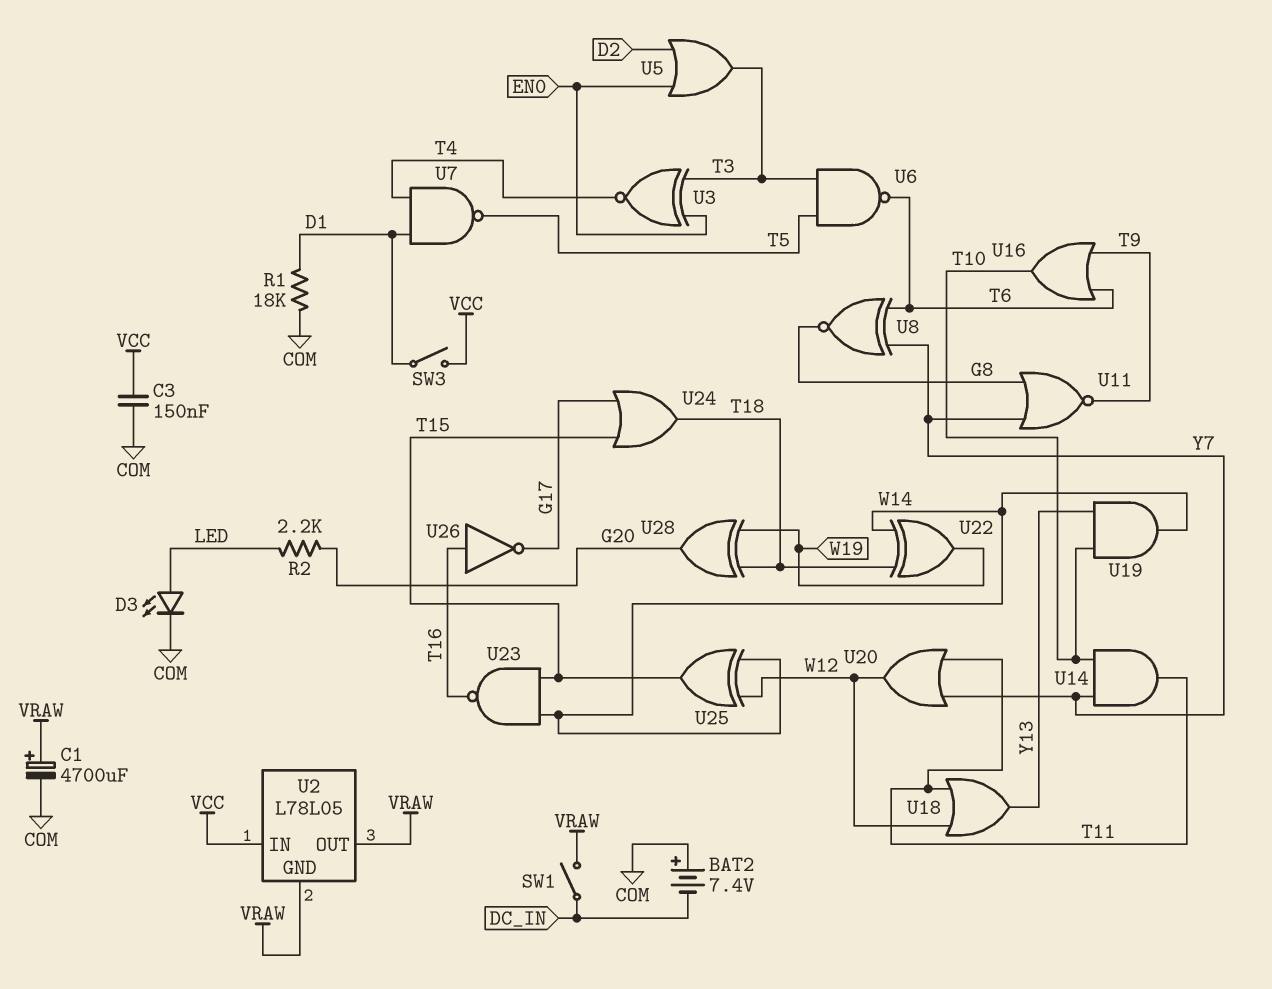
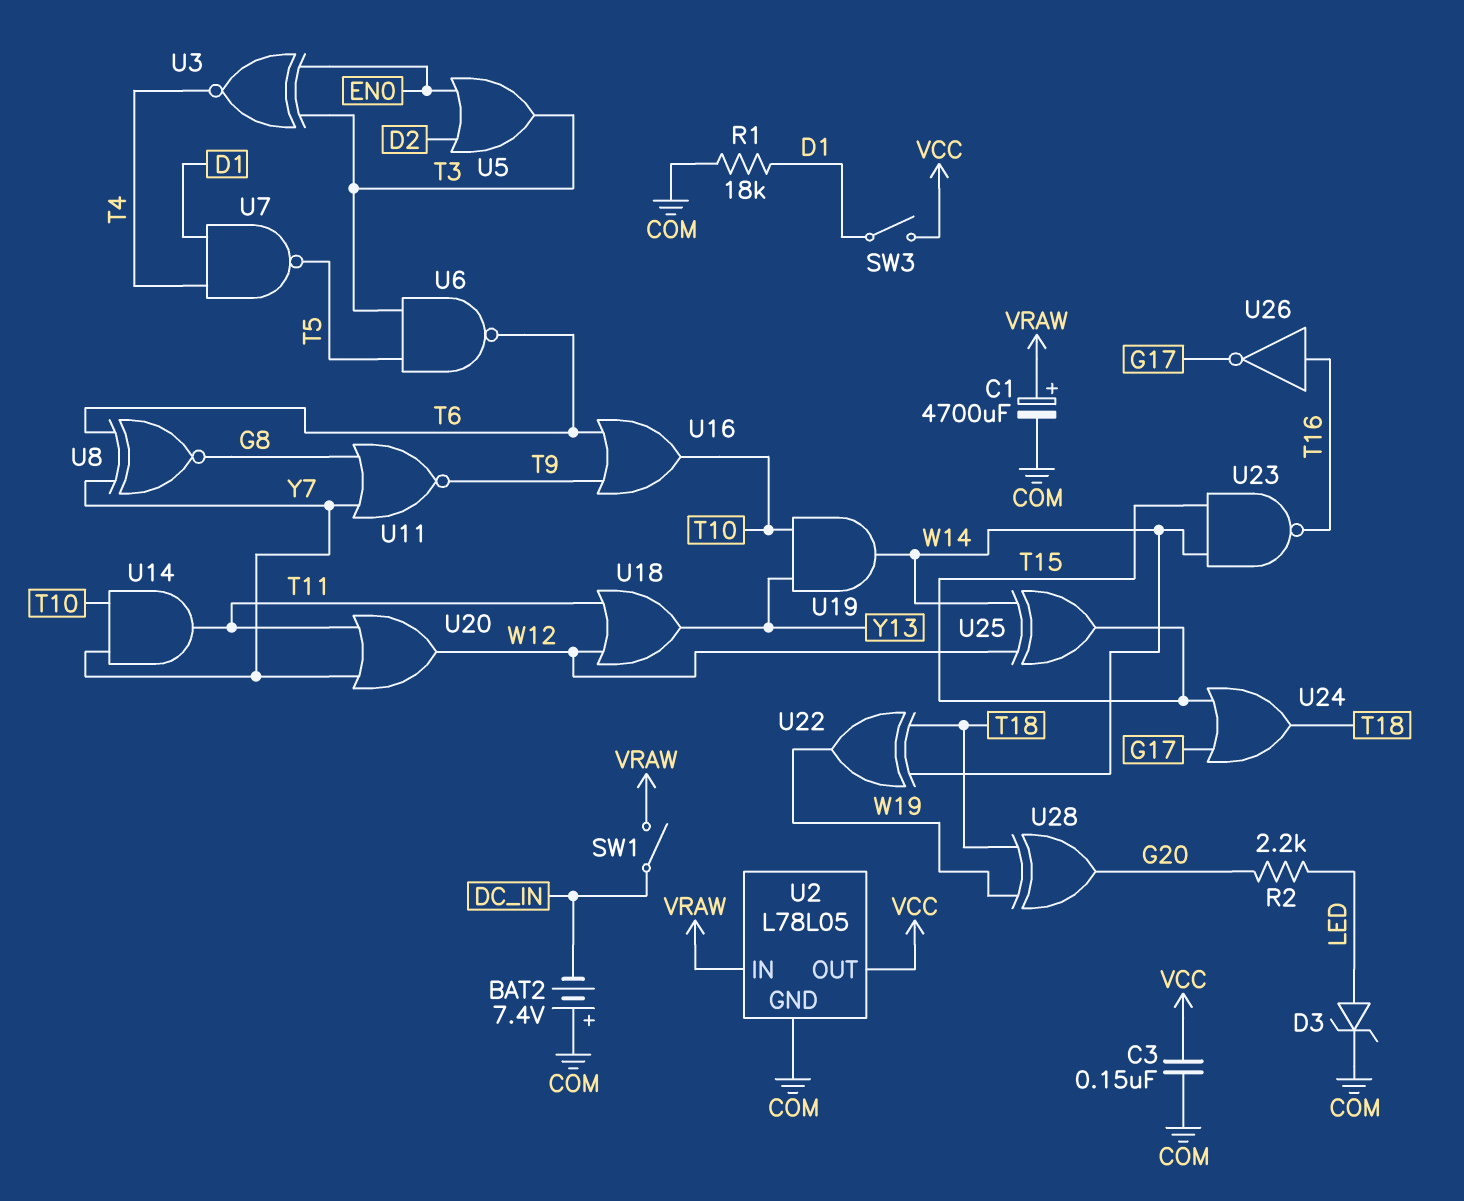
D3: LED (A LED, K COM) -> zener (A LED, K COM)
U2 pin GND: VRAW -> COM
U2 pin IN: VCC -> VRAW
U2 pin OUT: VRAW -> VCC

